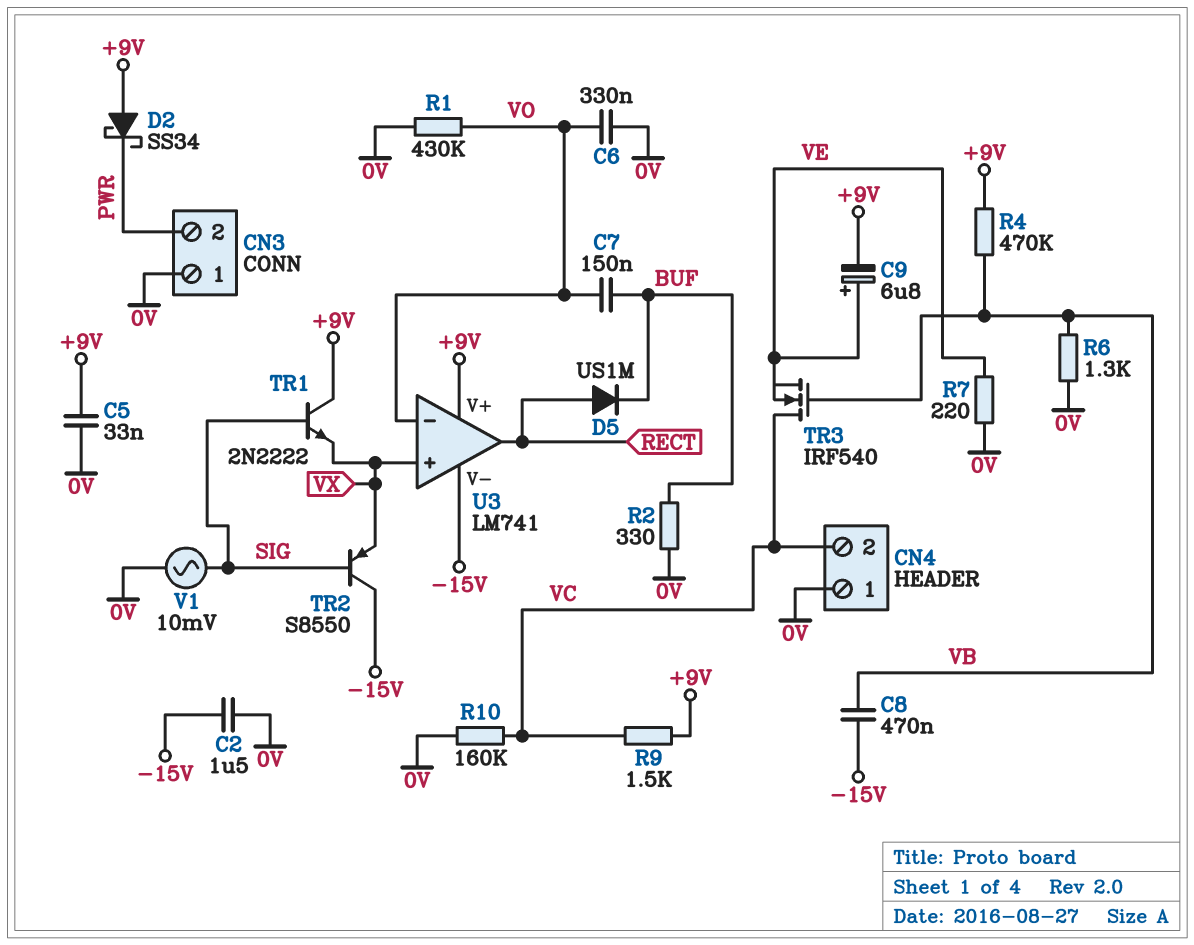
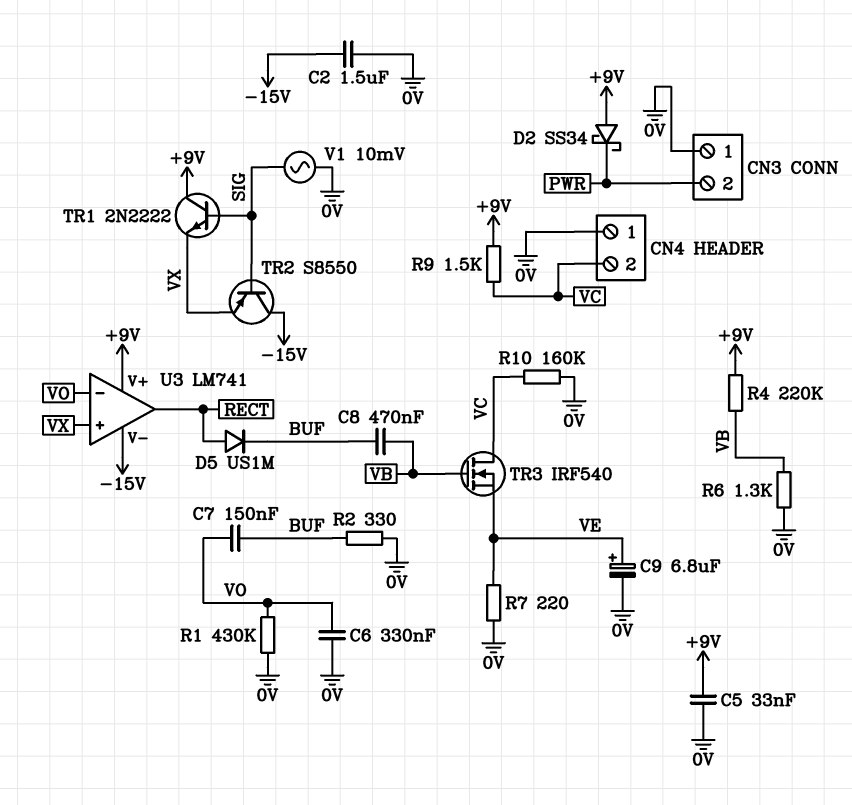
C8: 470nF (-15V, VB) -> 470nF (BUF, VB)
C9: 6.8uF (plus VE, minus +9V) -> 6.8uF (plus VE, minus 0V)
R4: 470k (+9V, VB) -> 220k (+9V, VB)

